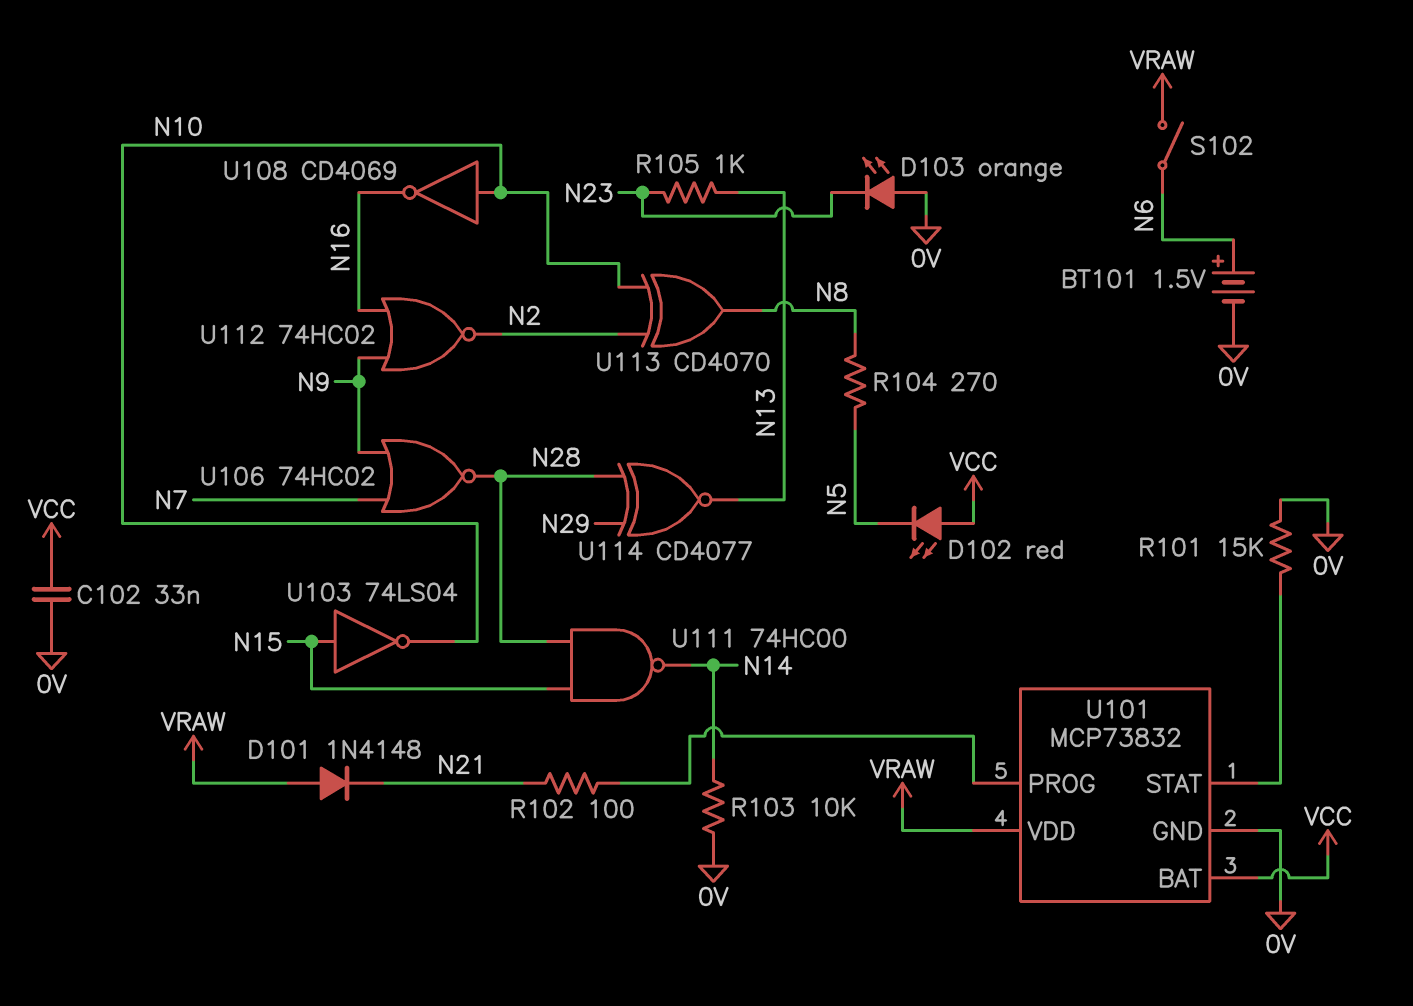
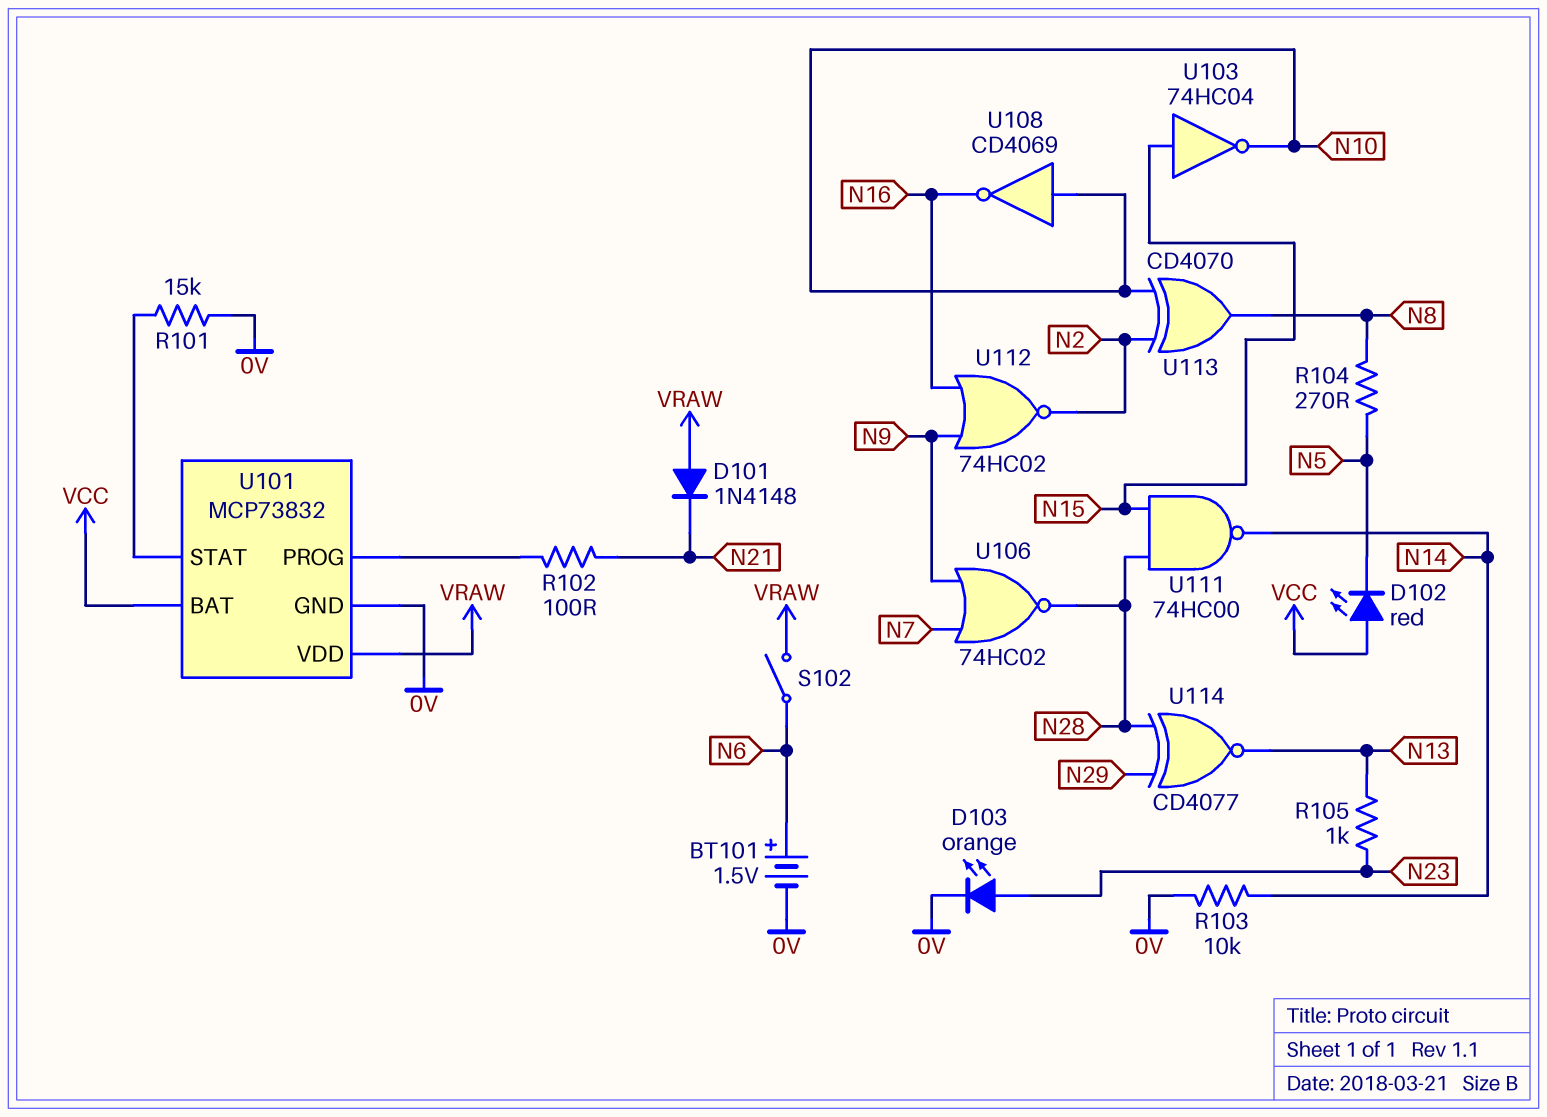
C102: 33nF (0V, VCC) -> none
D103: LED orange (A 0V, K N23) -> LED orange (A N23, K 0V)
U103: NOT 74LS04 (in N15, out N10) -> NOT 74HC04 (in N15, out N10)

